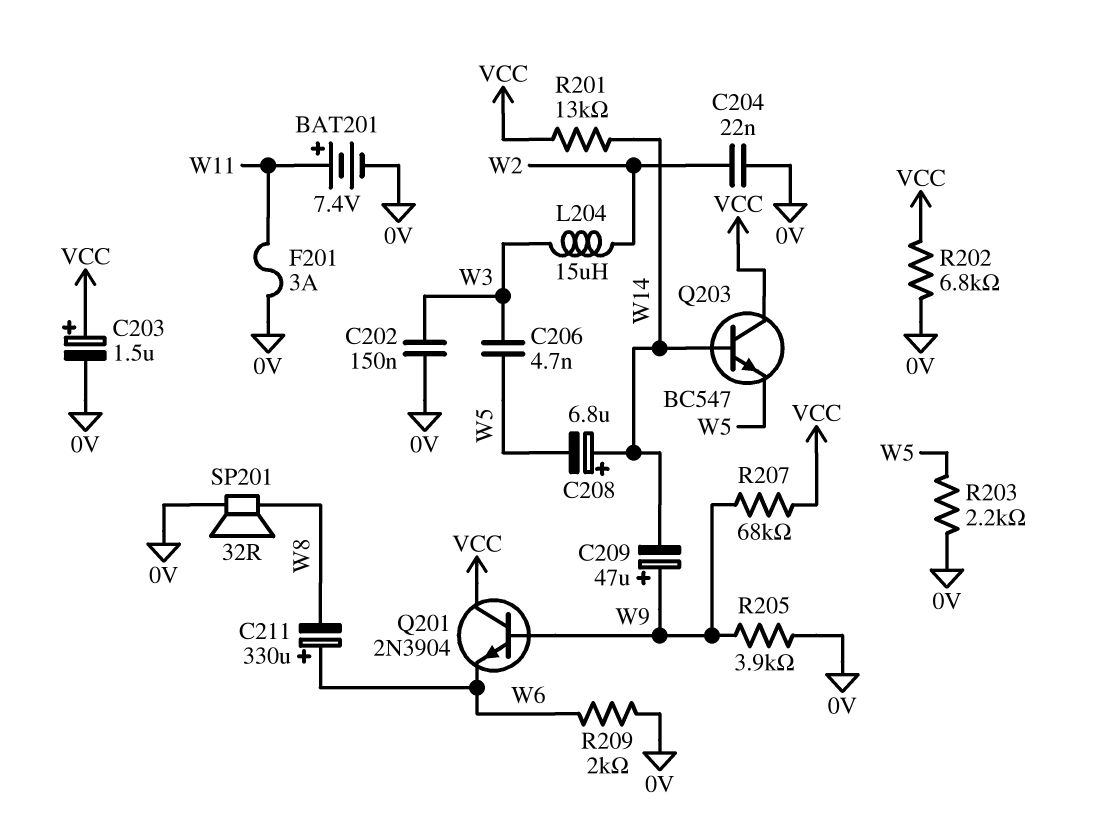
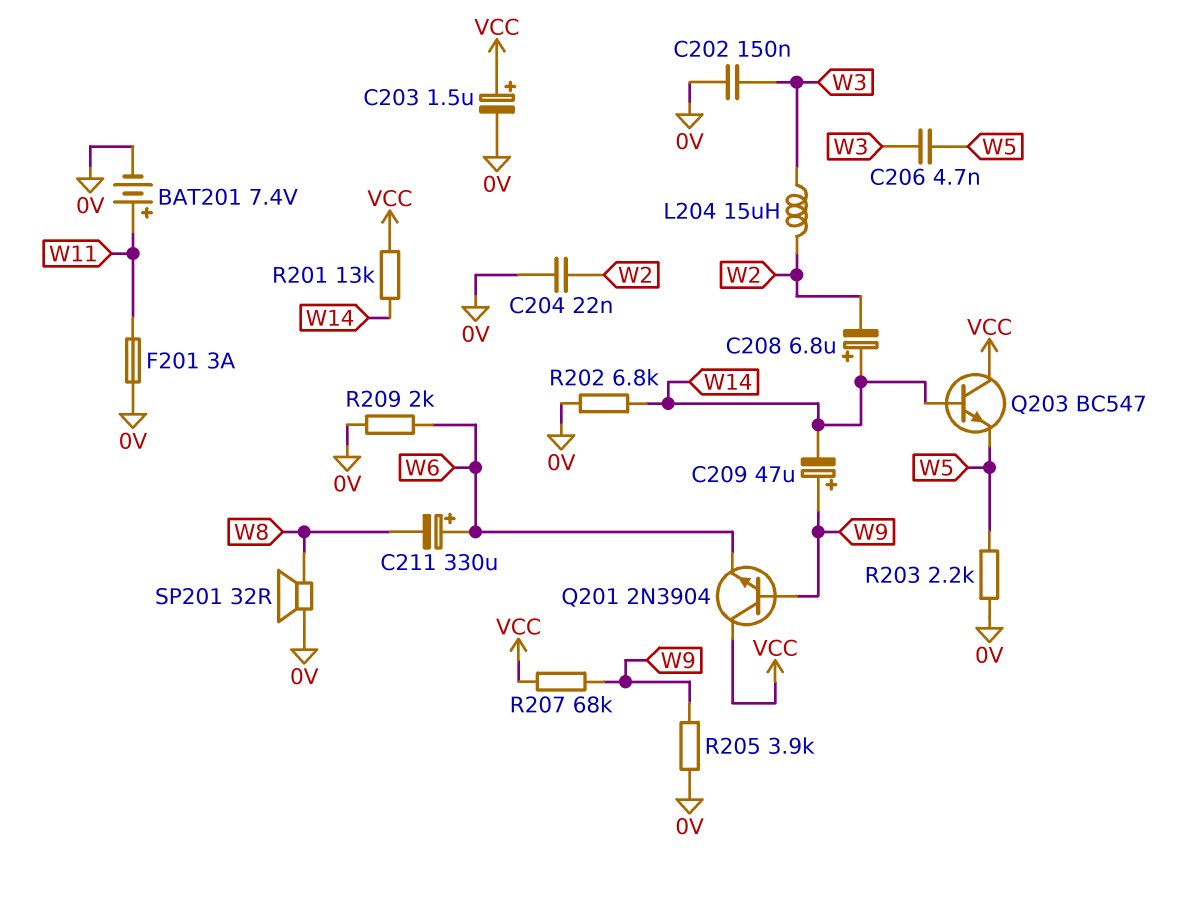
C208: 6.8uF (plus W14, minus W5) -> 6.8uF (plus W14, minus W2)
R202: 6.8k (0V, VCC) -> 6.8k (0V, W14)

